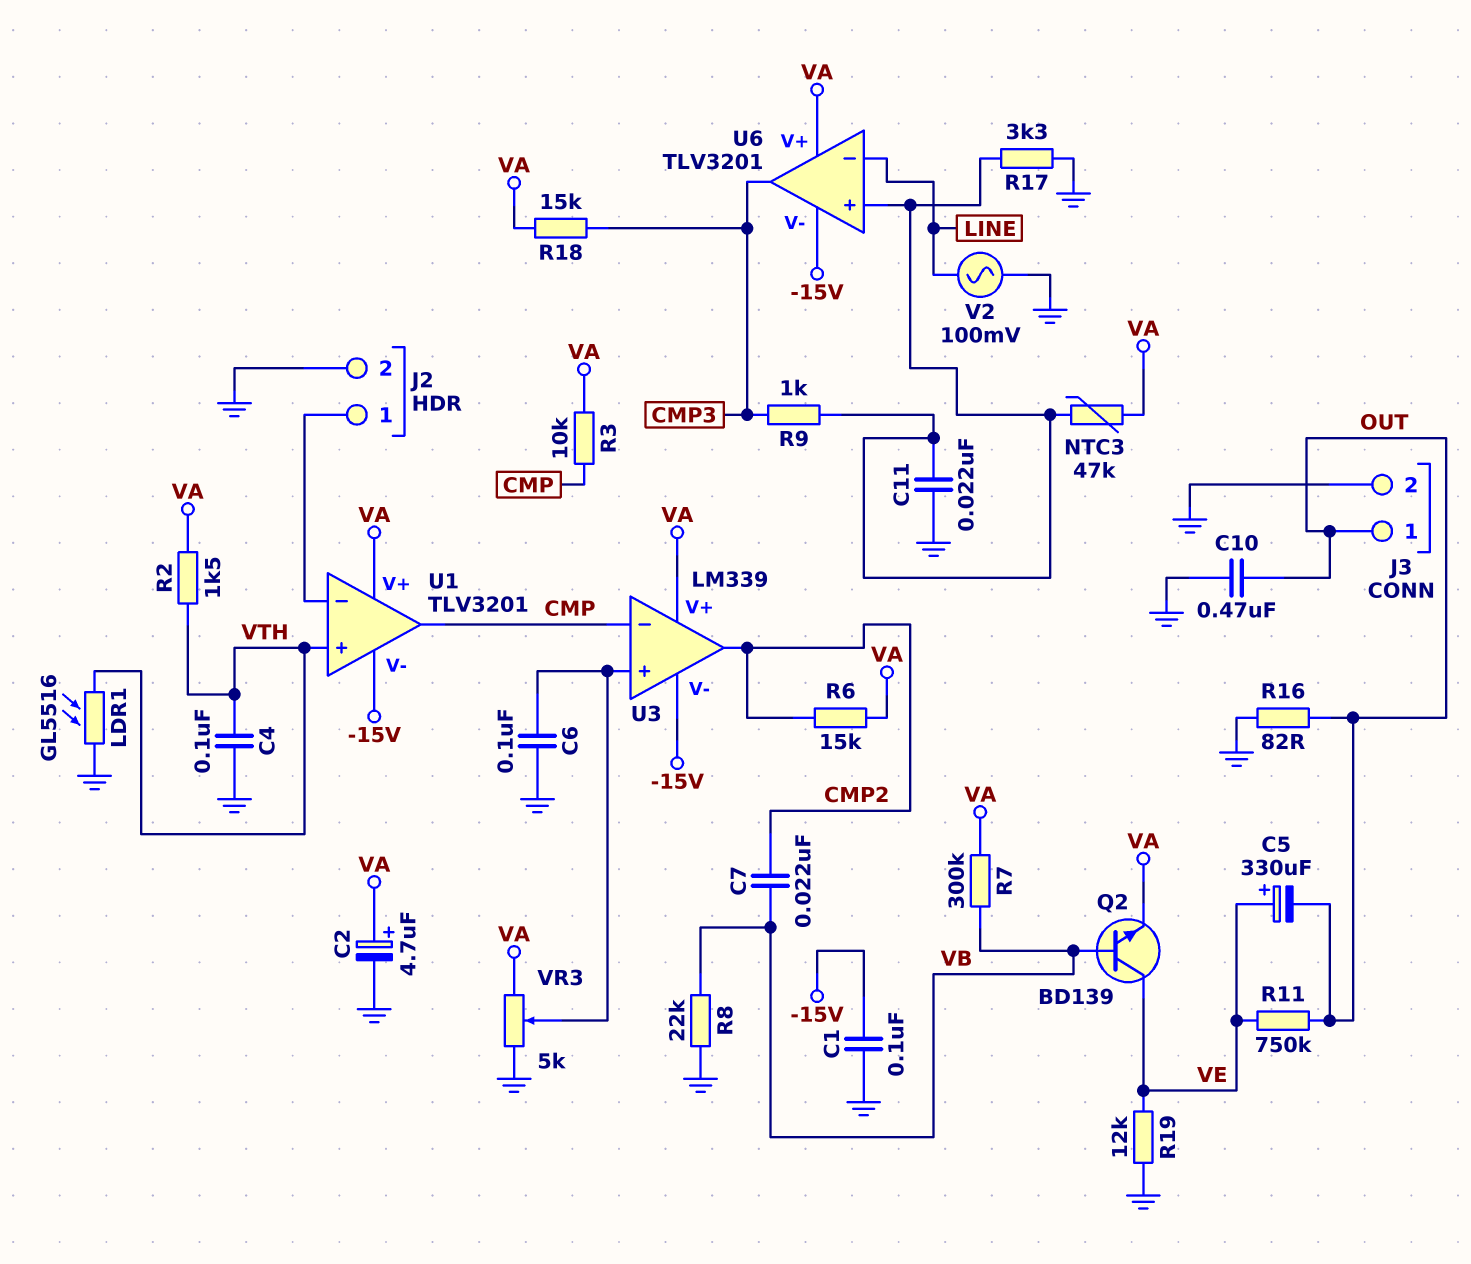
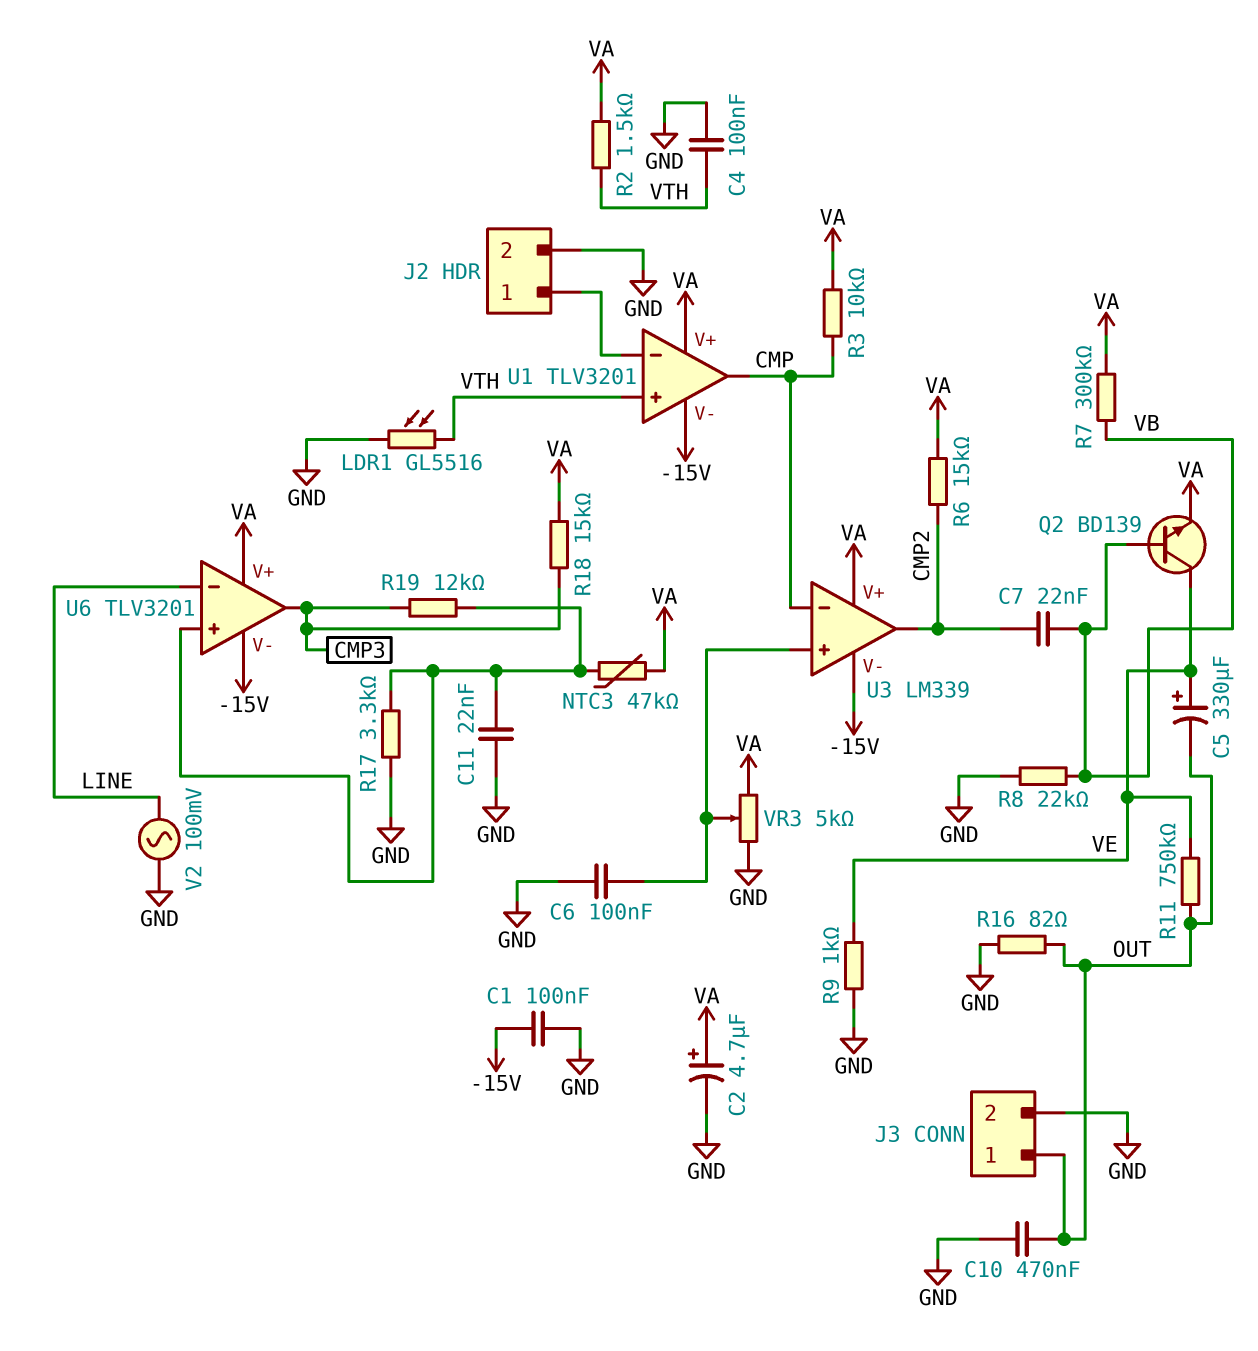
R9: 1k (CMP3, U6/in+) -> 1k (GND, VE)
R19: 12k (GND, VE) -> 12k (CMP3, U6/in+)

